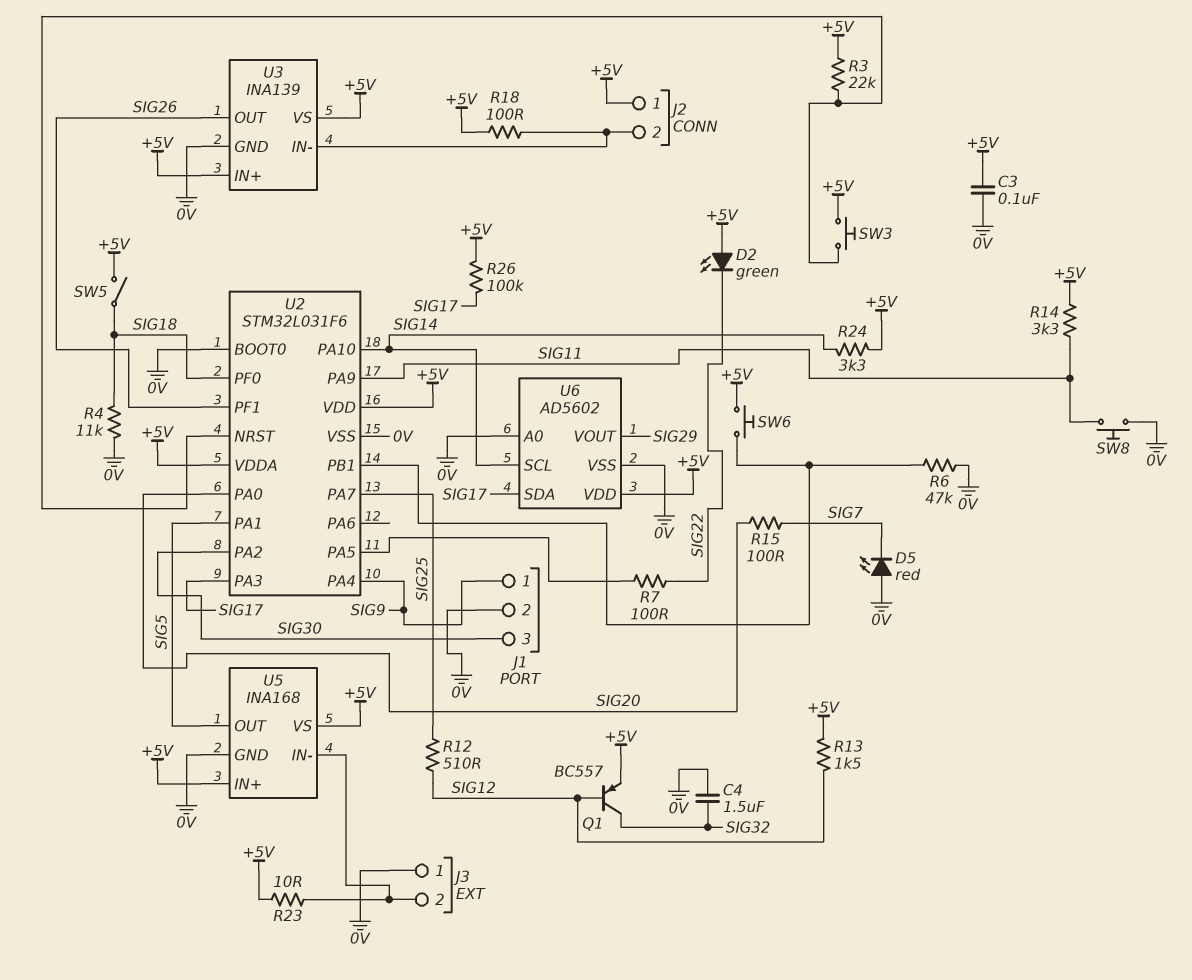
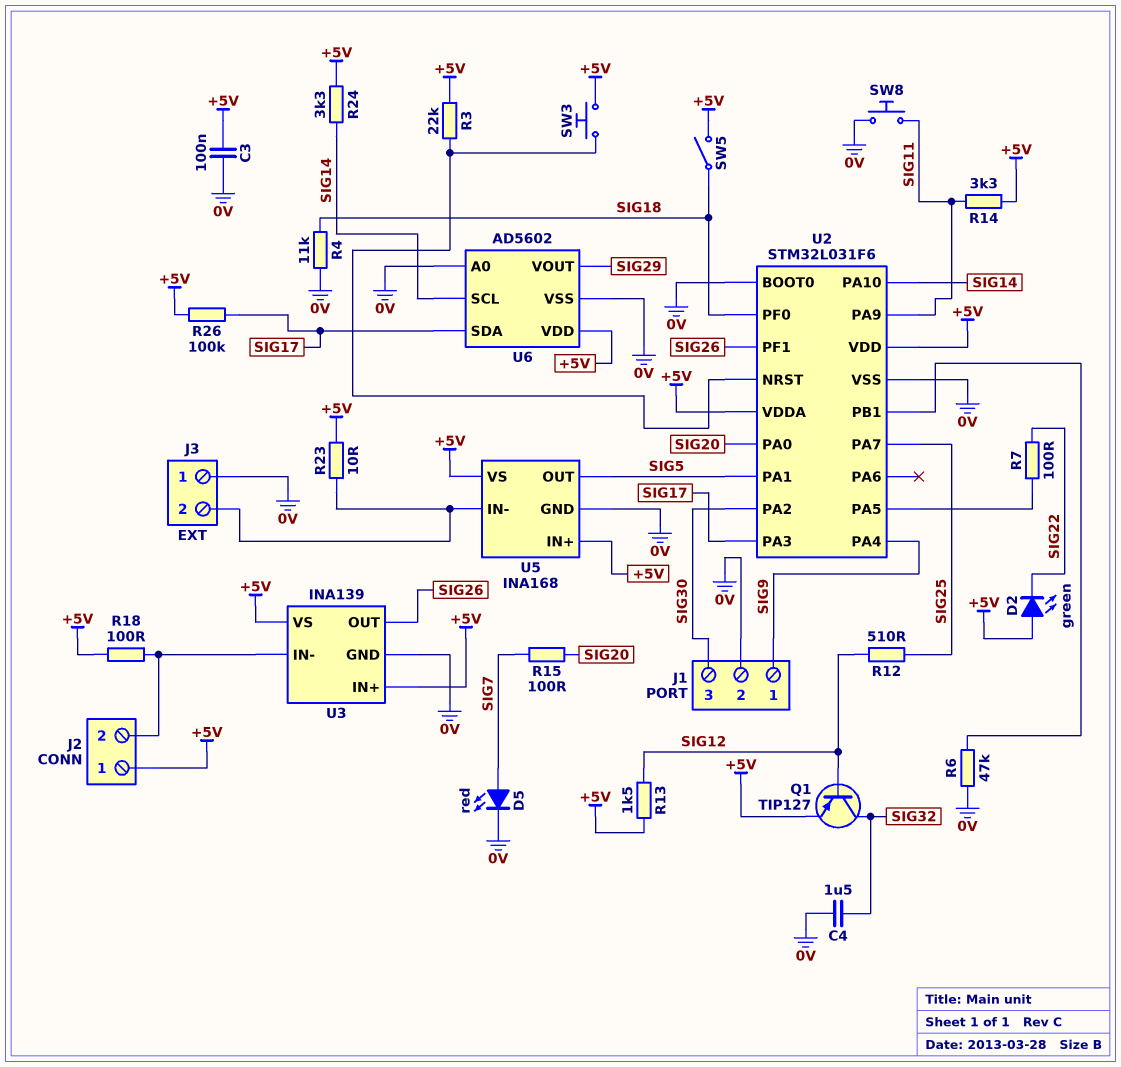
D5: LED red (A 0V, K SIG7) -> LED red (A SIG7, K 0V)
Q1: PNP BC557 (B SIG12, C SIG32, E +5V) -> PNP TIP127 (B SIG12, C SIG32, E +5V)
SW6: button (+5V, U2/PB1) -> none

